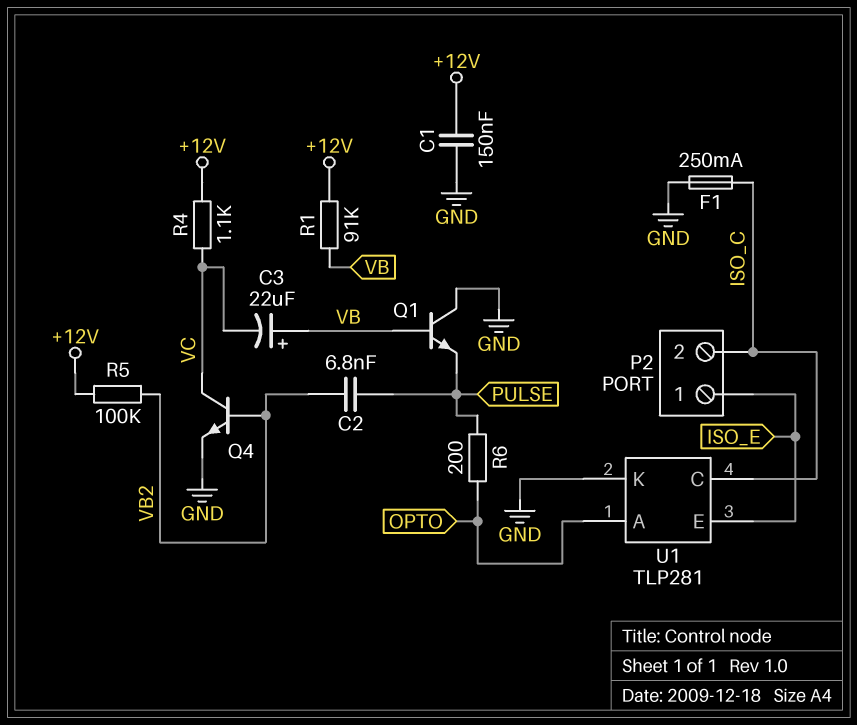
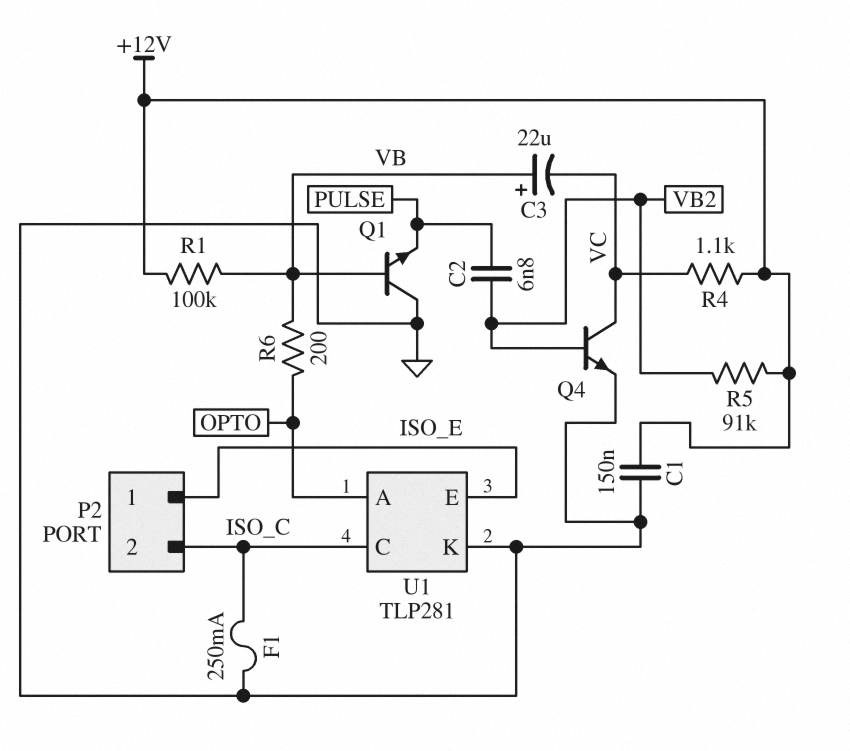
R1: 91k (+12V, VB) -> 100k (+12V, VB)
R5: 100k (+12V, VB2) -> 91k (+12V, VB2)
R6: 200 (OPTO, PULSE) -> 200 (OPTO, VB)

